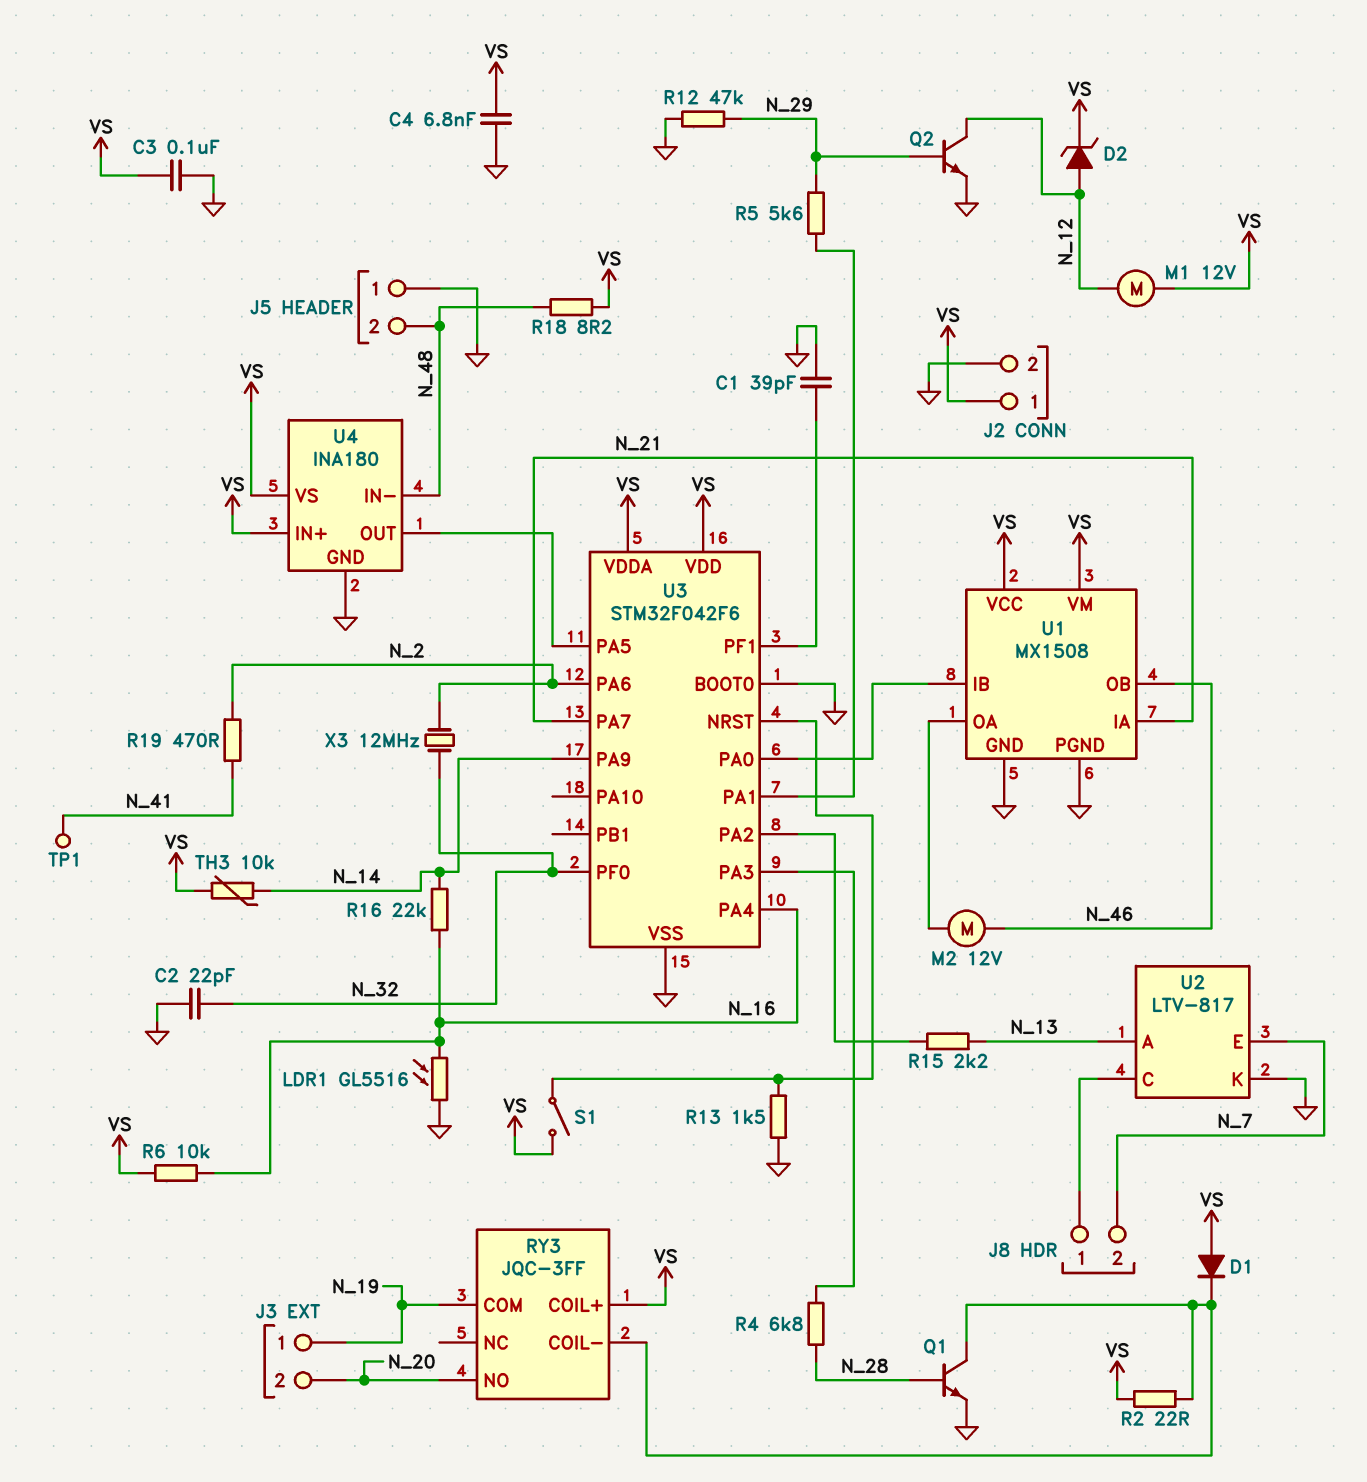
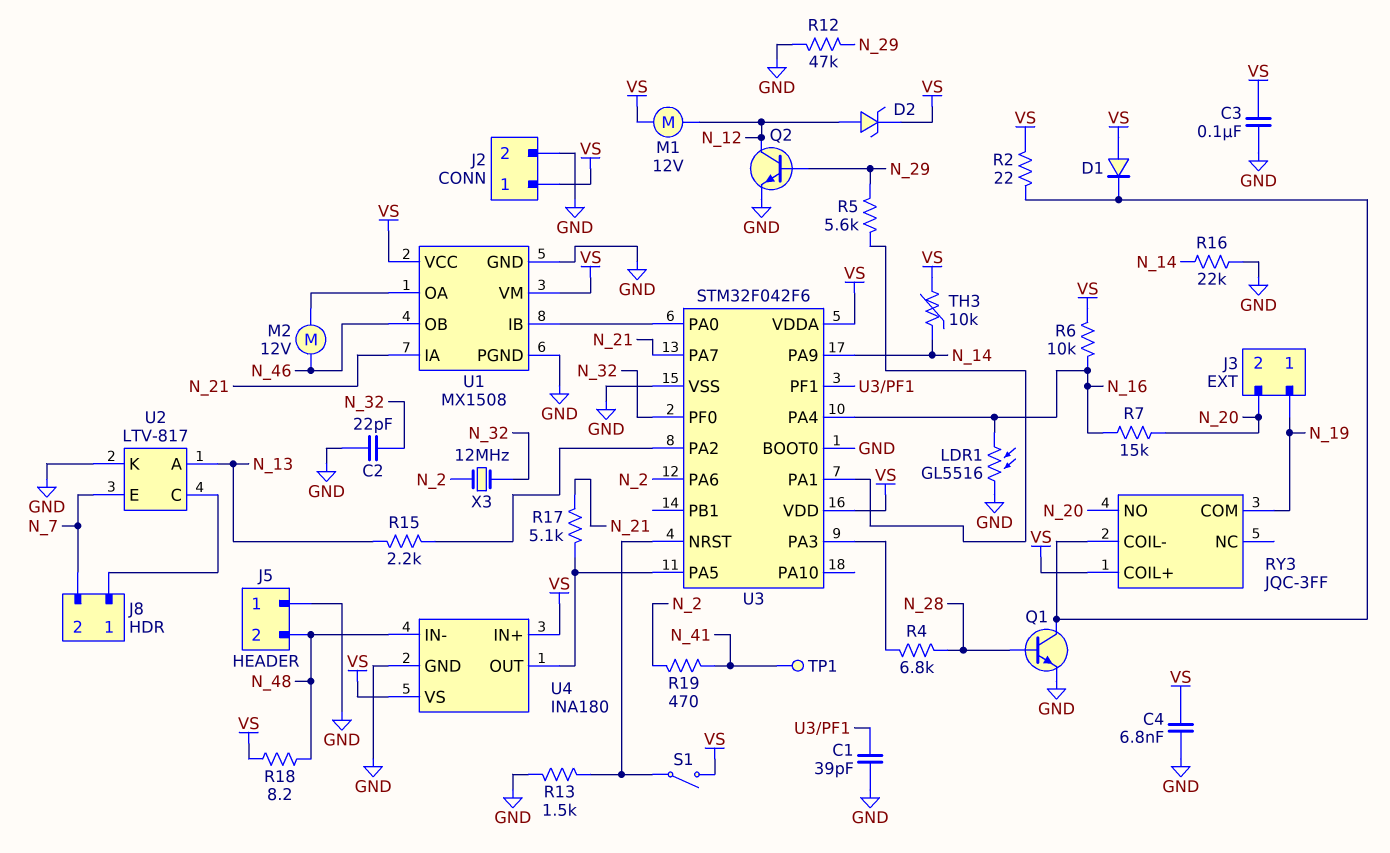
R7: none -> 15k (N_16, N_20)
R16: 22k (N_14, N_16) -> 22k (GND, N_14)
R17: none -> 5.1k (N_21, U3/PA5)

